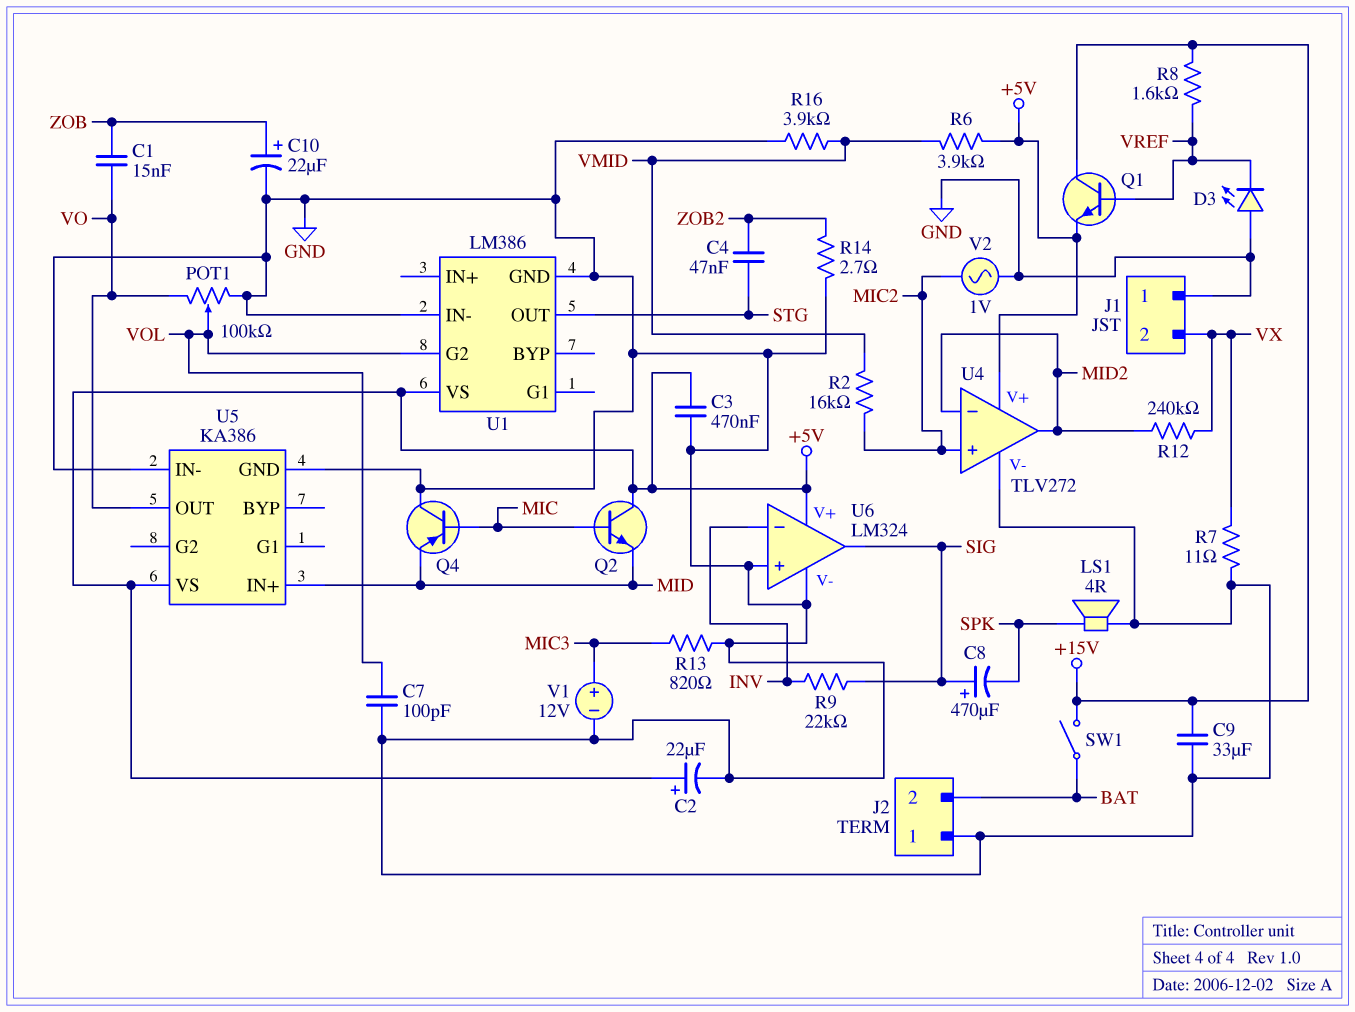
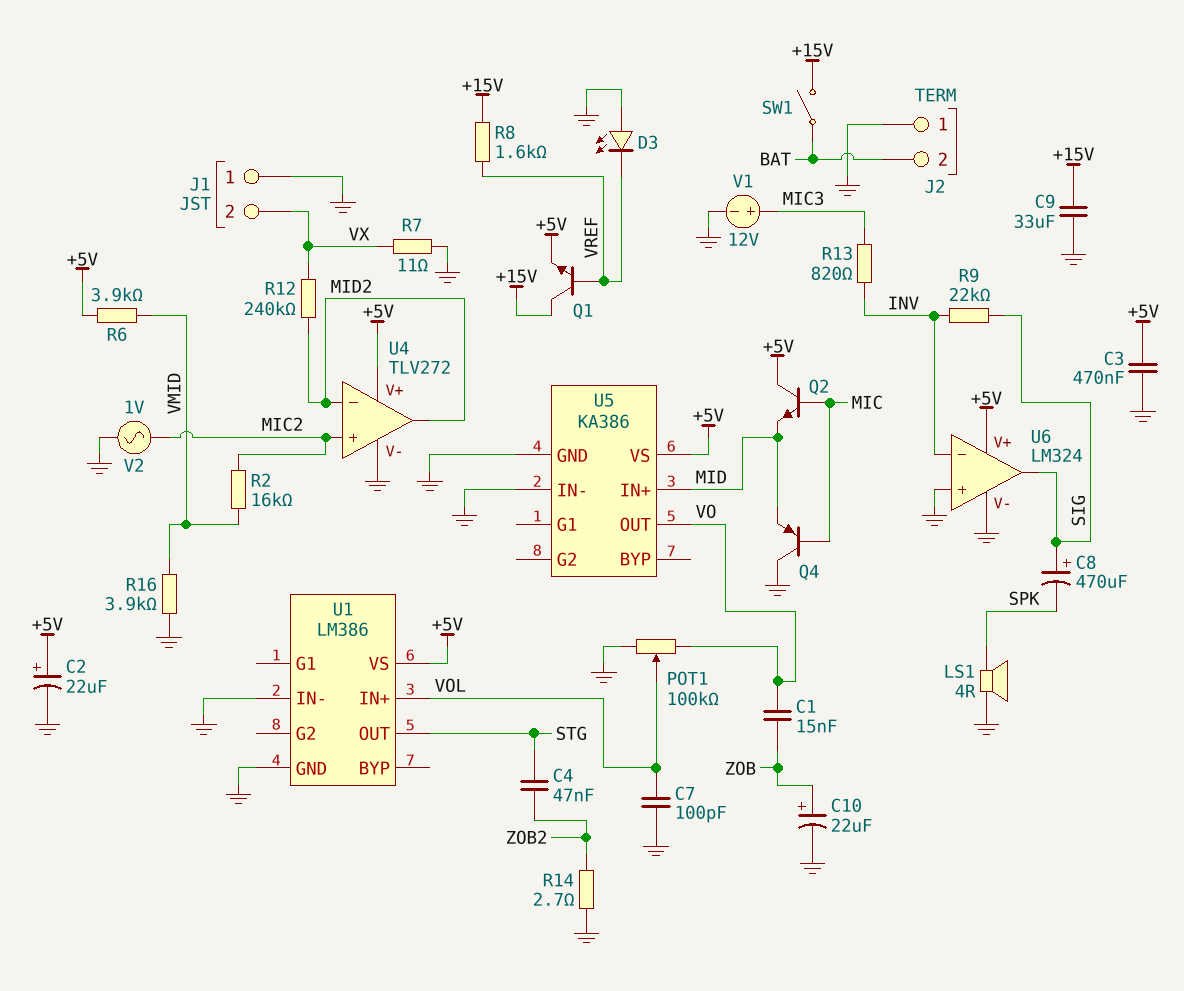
R13: 820 (GND, MIC3) -> 820 (INV, MIC3)
U1 pin G2: VOL -> none
U1 pin IN+: none -> VOL

